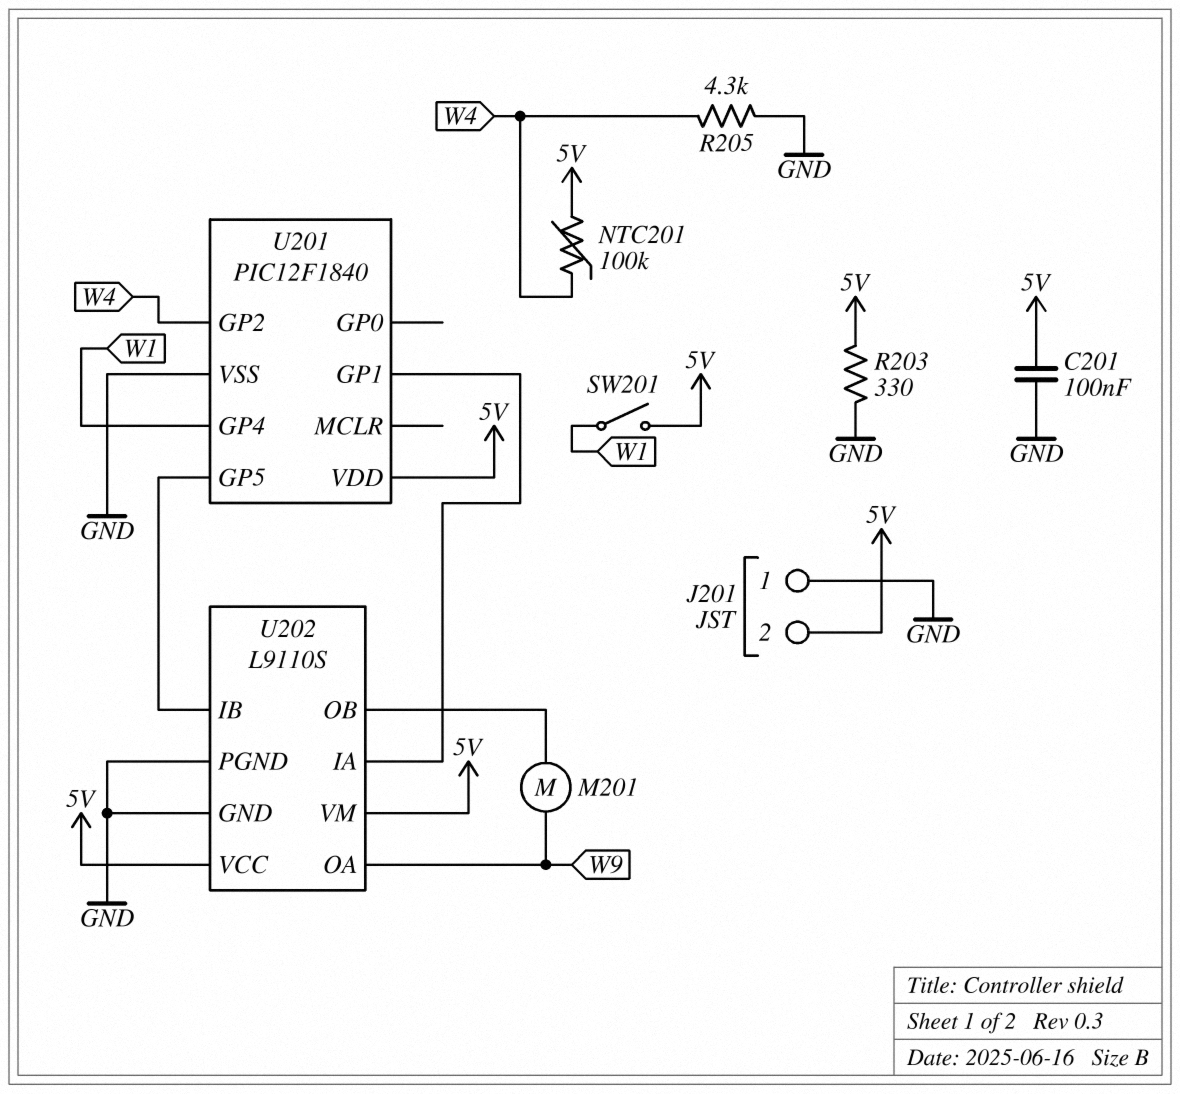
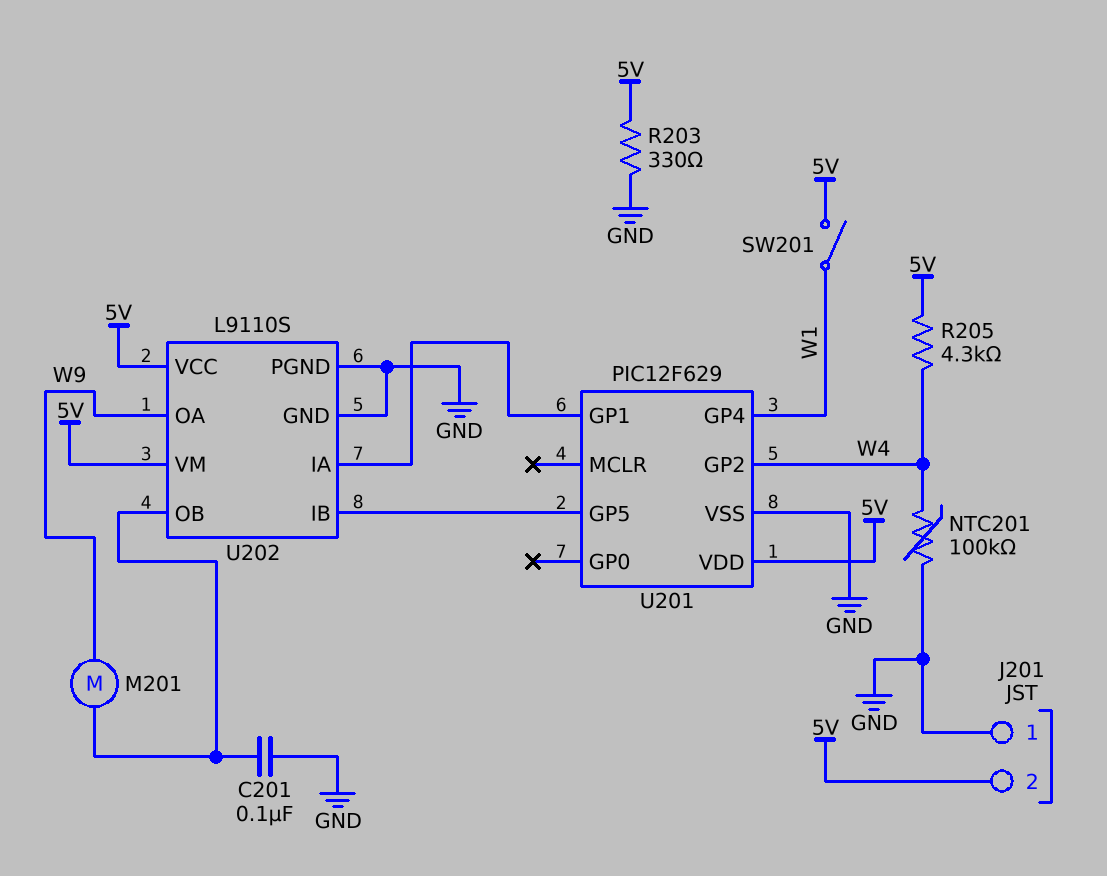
C201: 100nF (5V, GND) -> 100nF (GND, U202/OB)
NTC201: 100k (5V, W4) -> 100k (GND, W4)
R205: 4.3k (GND, W4) -> 4.3k (5V, W4)
U201: PIC12F1840 -> PIC12F629

